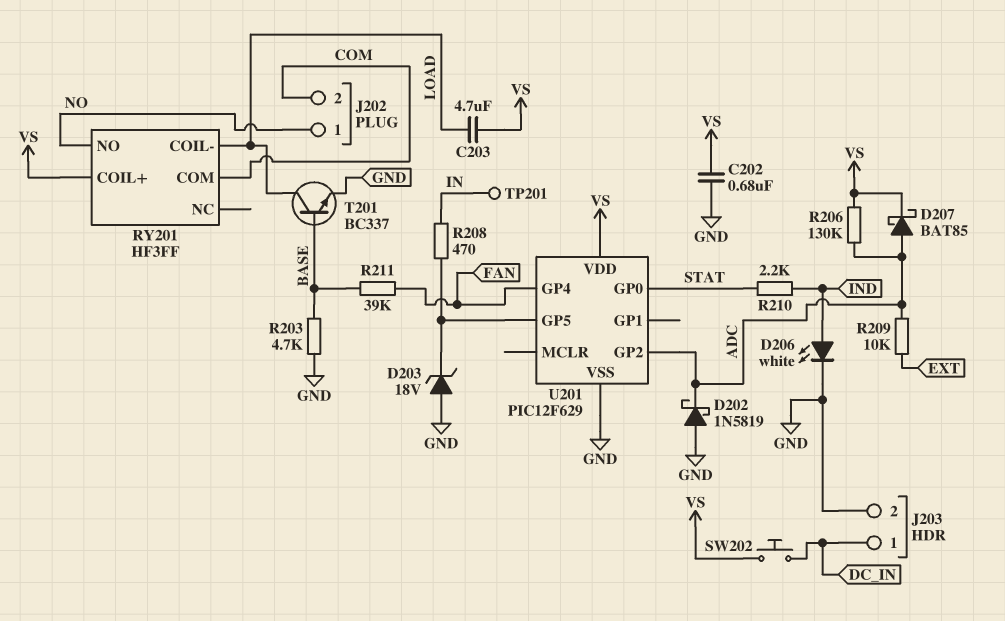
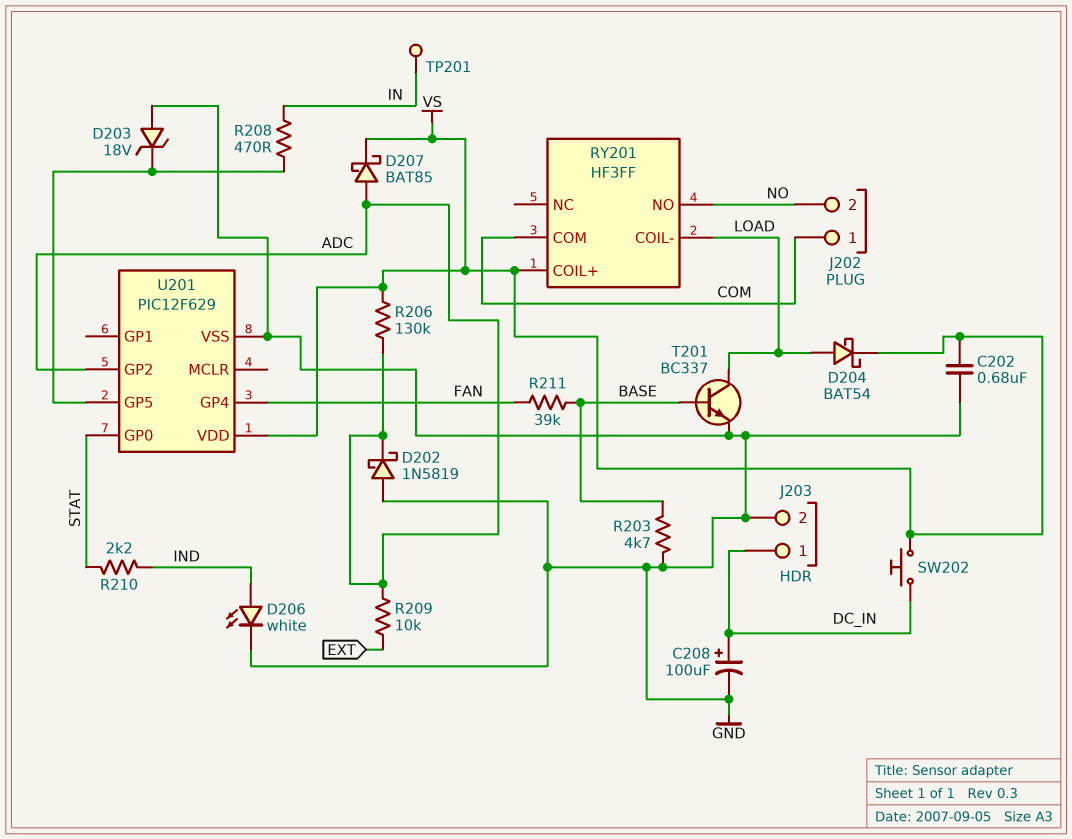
C203: 4.7uF (LOAD, VS) -> none
C208: none -> 100uF (plus DC_IN, minus GND)
D204: none -> schottky BAT54 (A LOAD, K VS)
J202 pin 1: NO -> COM
J202 pin 2: COM -> NO

